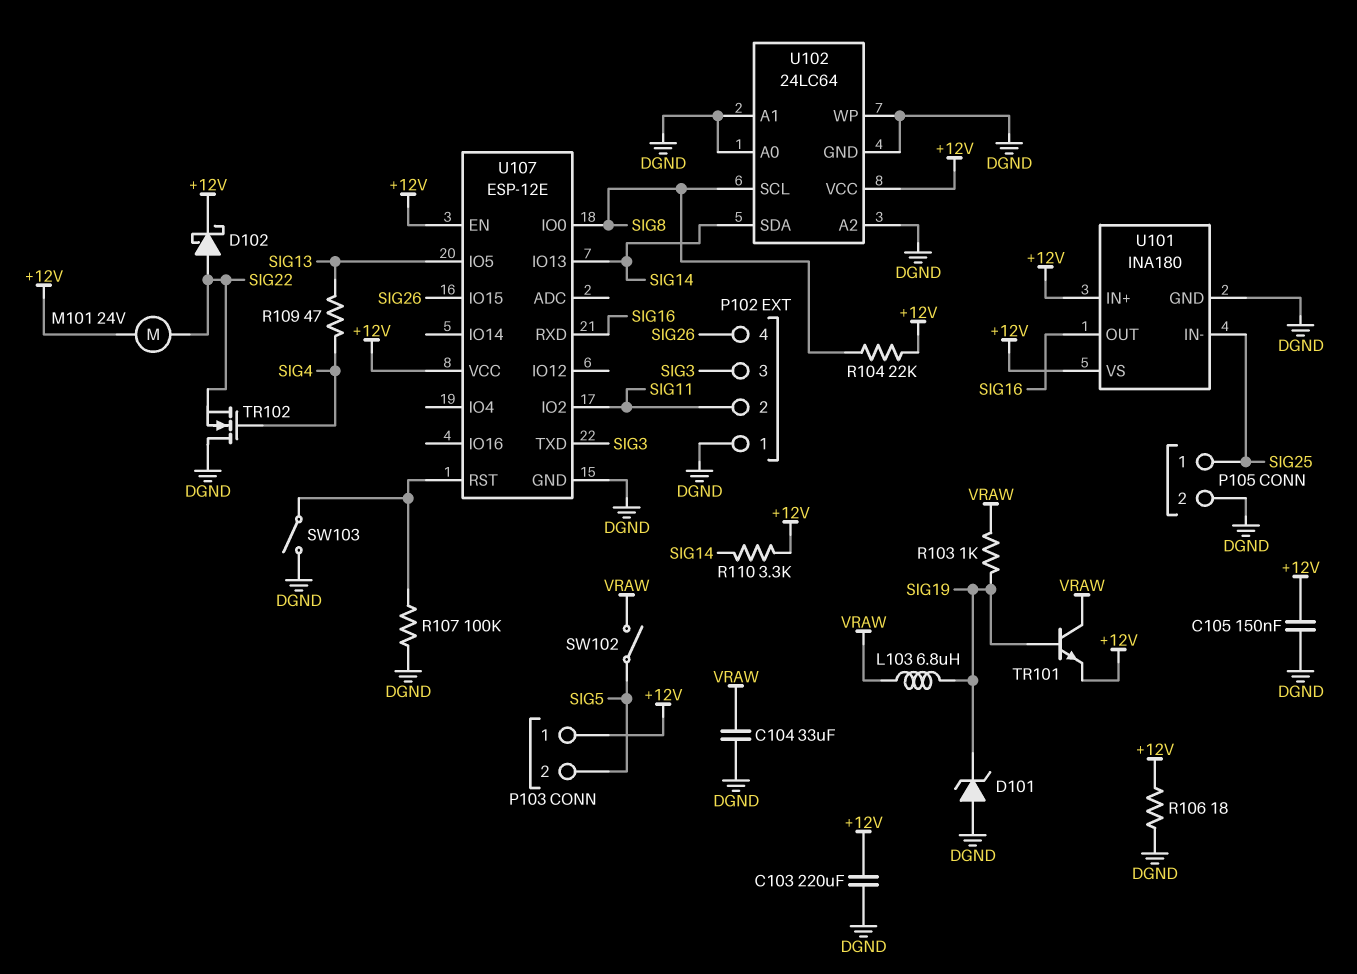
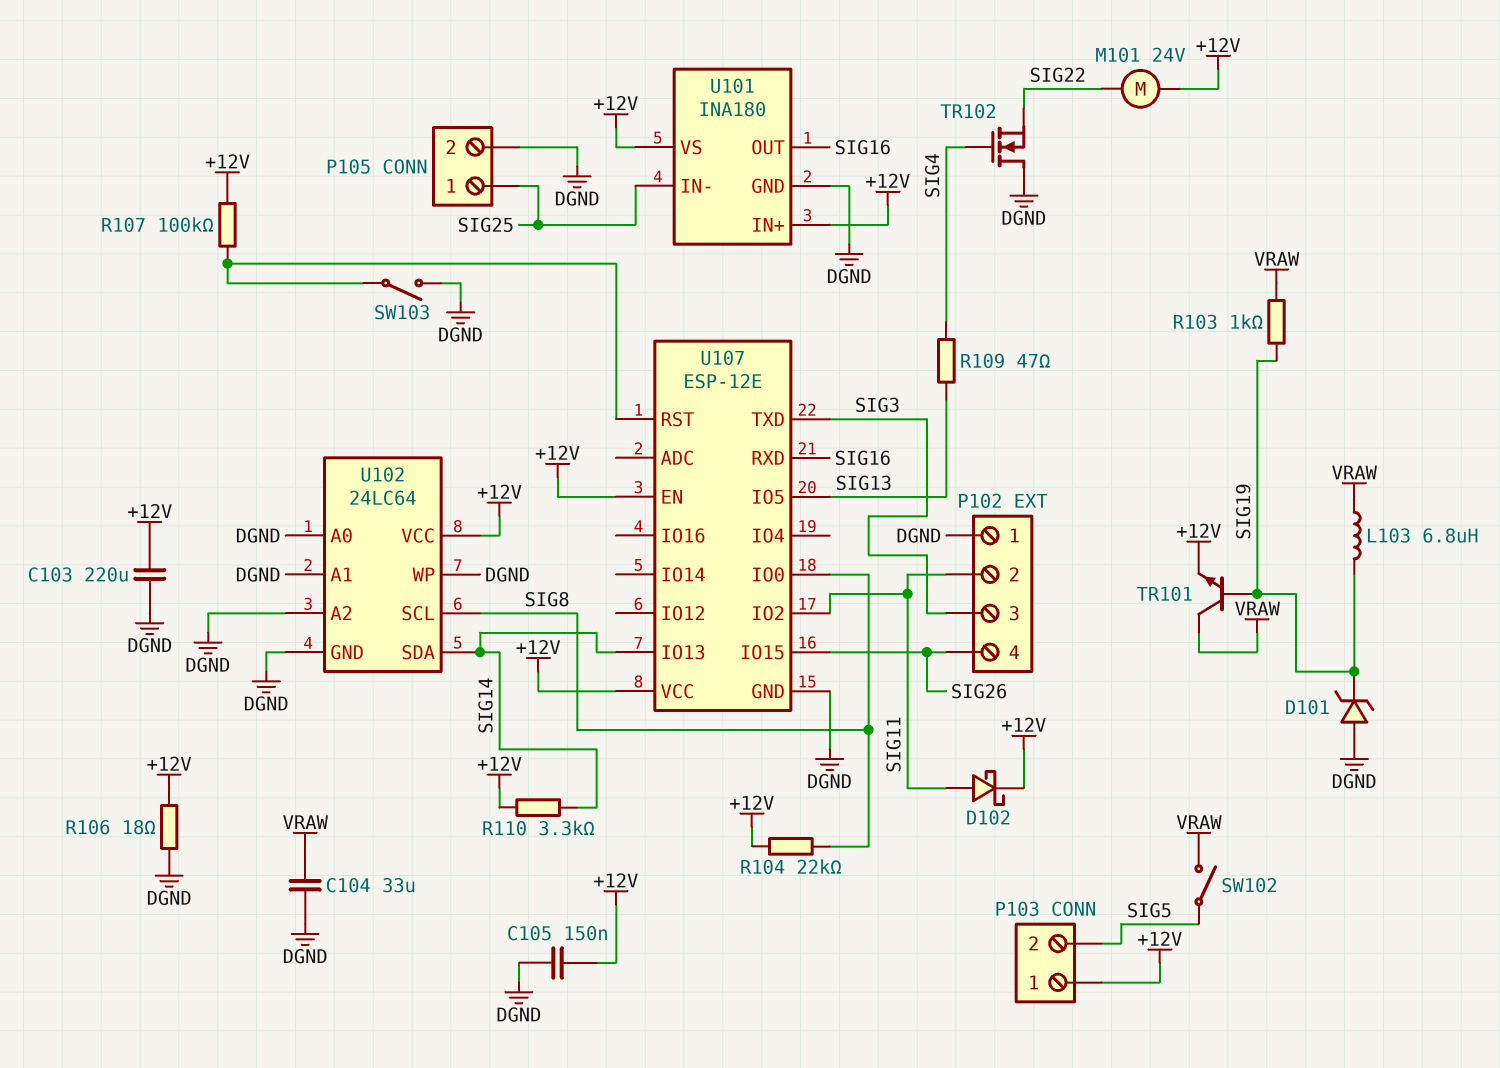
D102: schottky (A SIG22, K +12V) -> schottky (A SIG11, K +12V)
R107: 100k (DGND, U107/RST) -> 100k (+12V, U107/RST)

